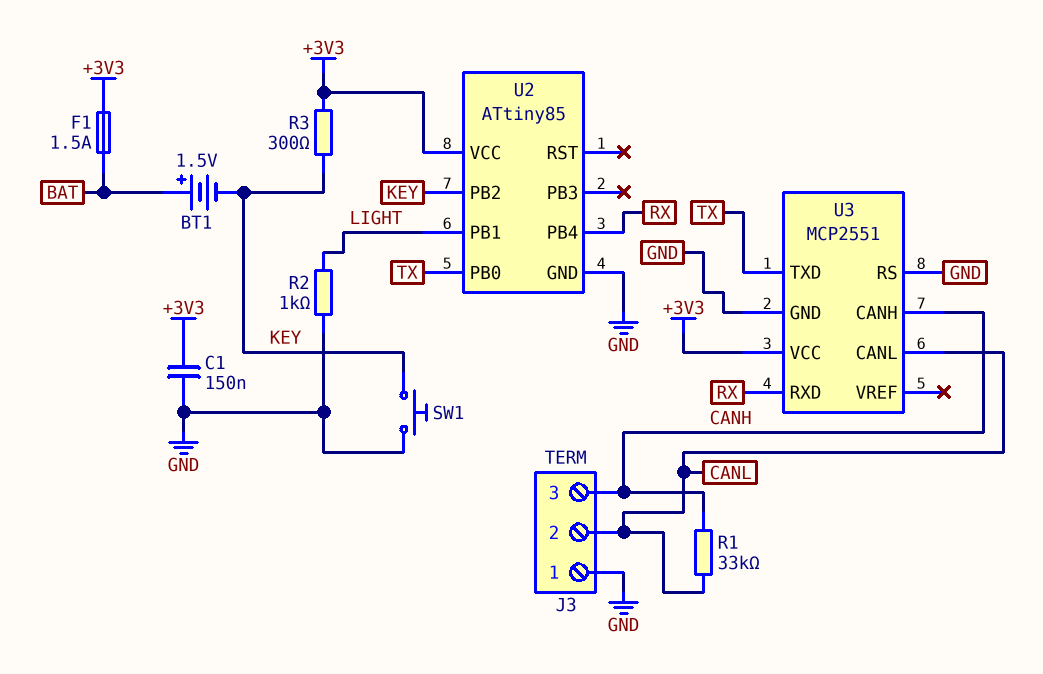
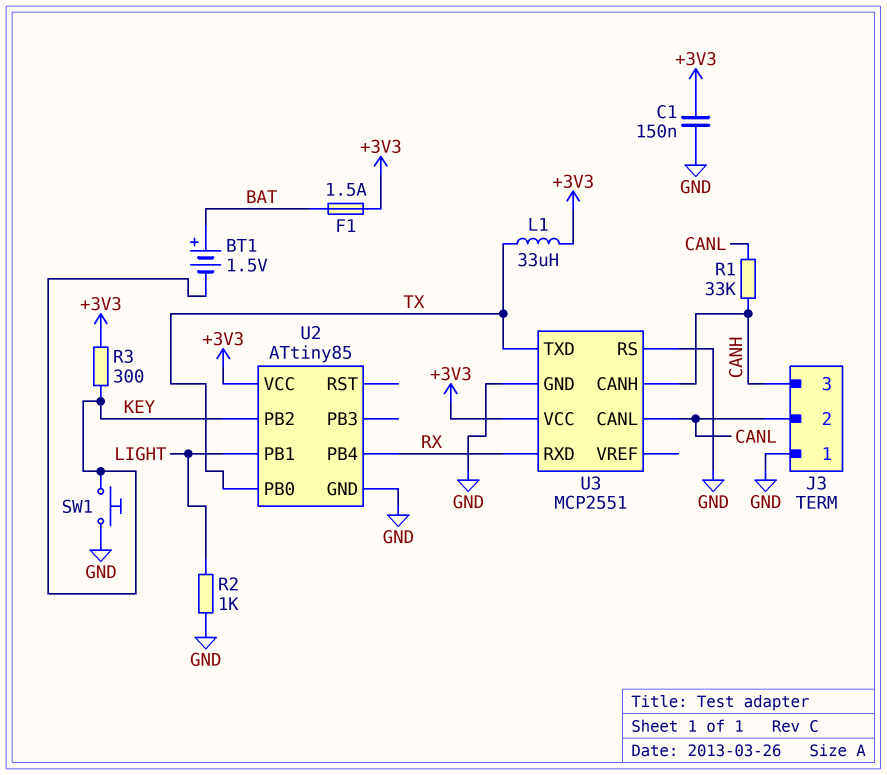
L1: none -> 33uH (+3V3, TX)

